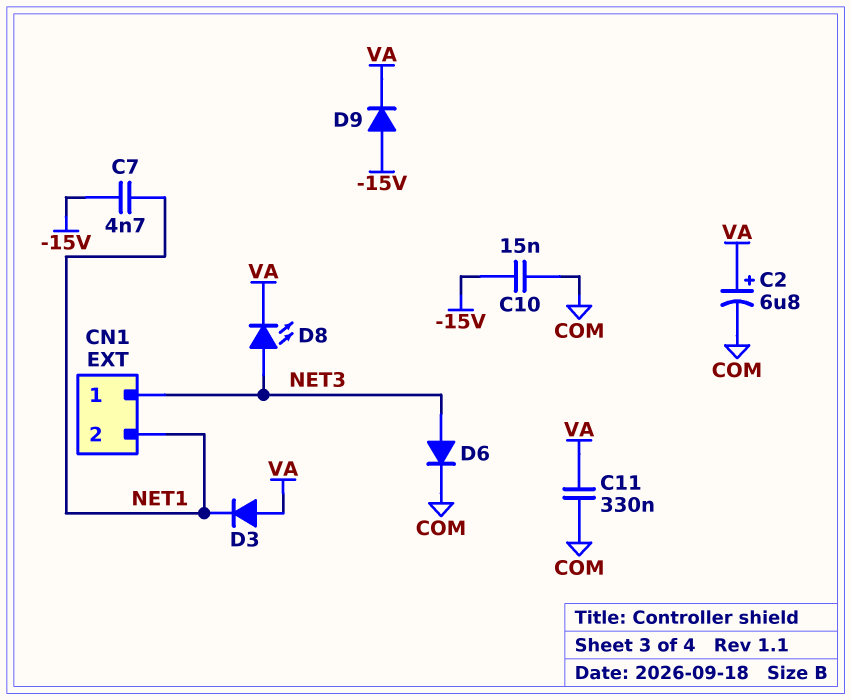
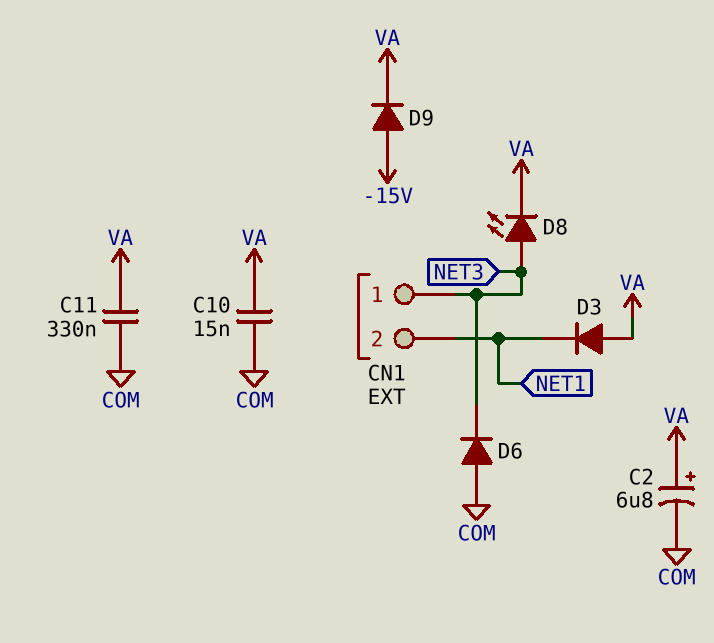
C7: 4.7nF (-15V, NET1) -> none
C10: 15nF (-15V, COM) -> 15nF (COM, VA)
D6: diode (A NET3, K COM) -> diode (A COM, K NET3)

